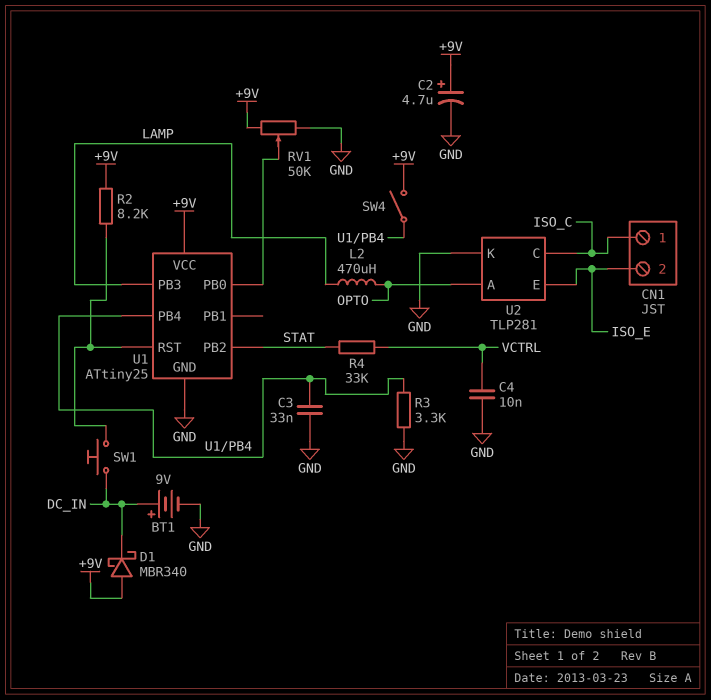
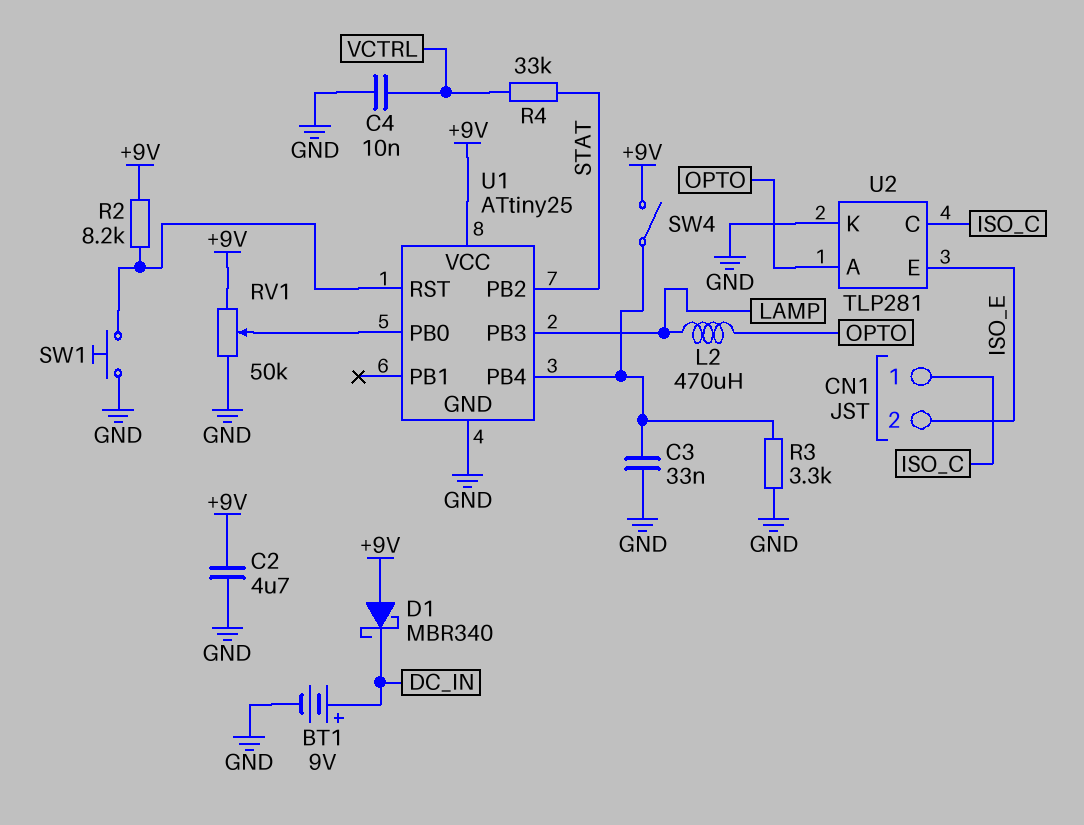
C2: 4.7uF (plus +9V, minus GND) -> 4.7uF (+9V, GND)
SW1: button (DC_IN, U1/RST) -> button (GND, U1/RST)

